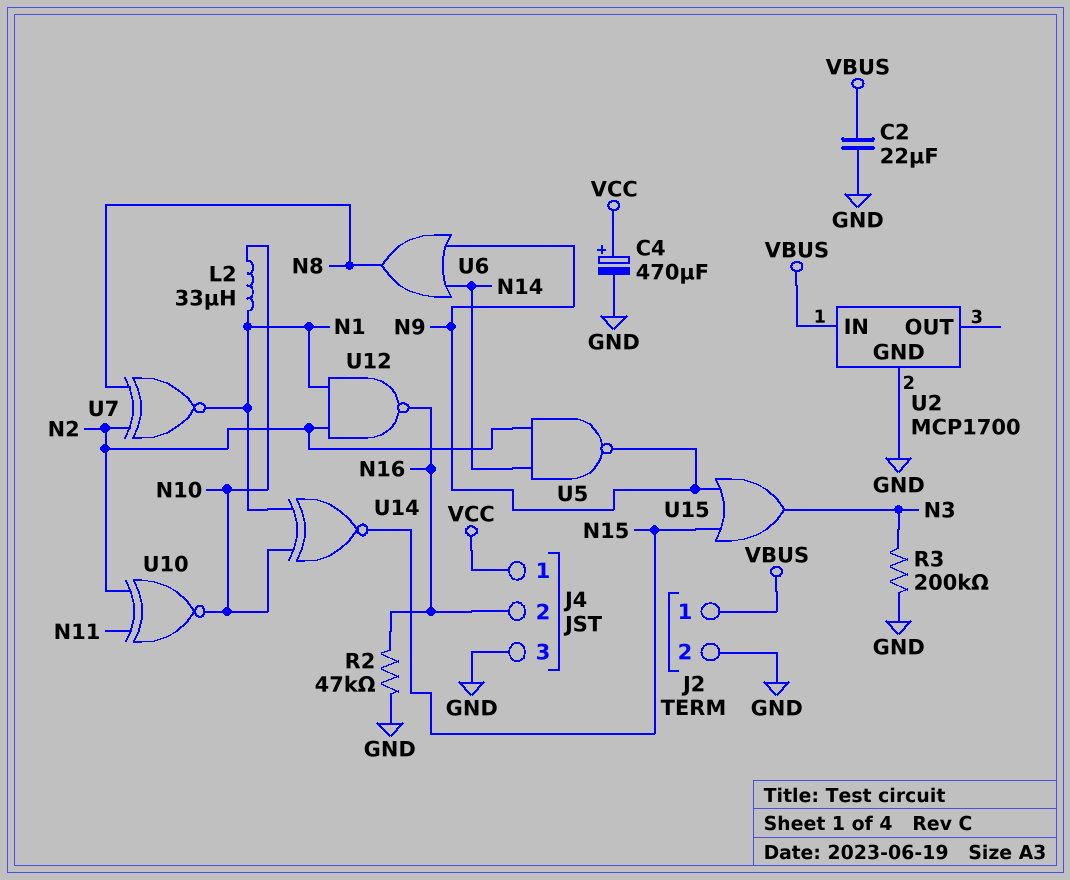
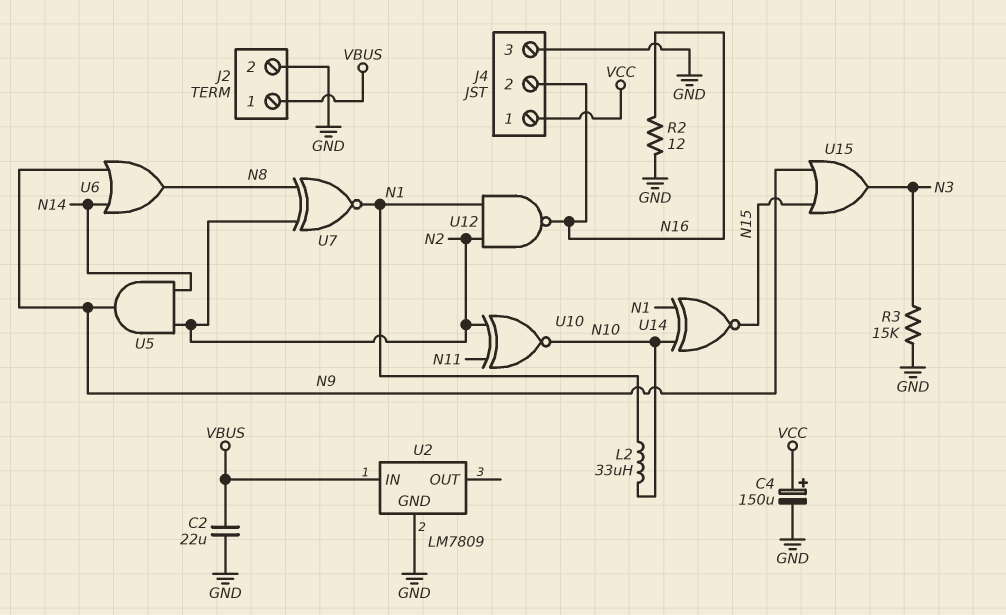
C4: 470uF (plus VCC, minus GND) -> 150uF (plus VCC, minus GND)
R2: 47k (GND, N16) -> 12 (GND, N16)
R3: 200k (GND, N3) -> 15k (GND, N3)
U2: MCP1700 -> LM7809
U5: NAND (in N2, in N14, out N9) -> AND (in N2, in N14, out N9)

